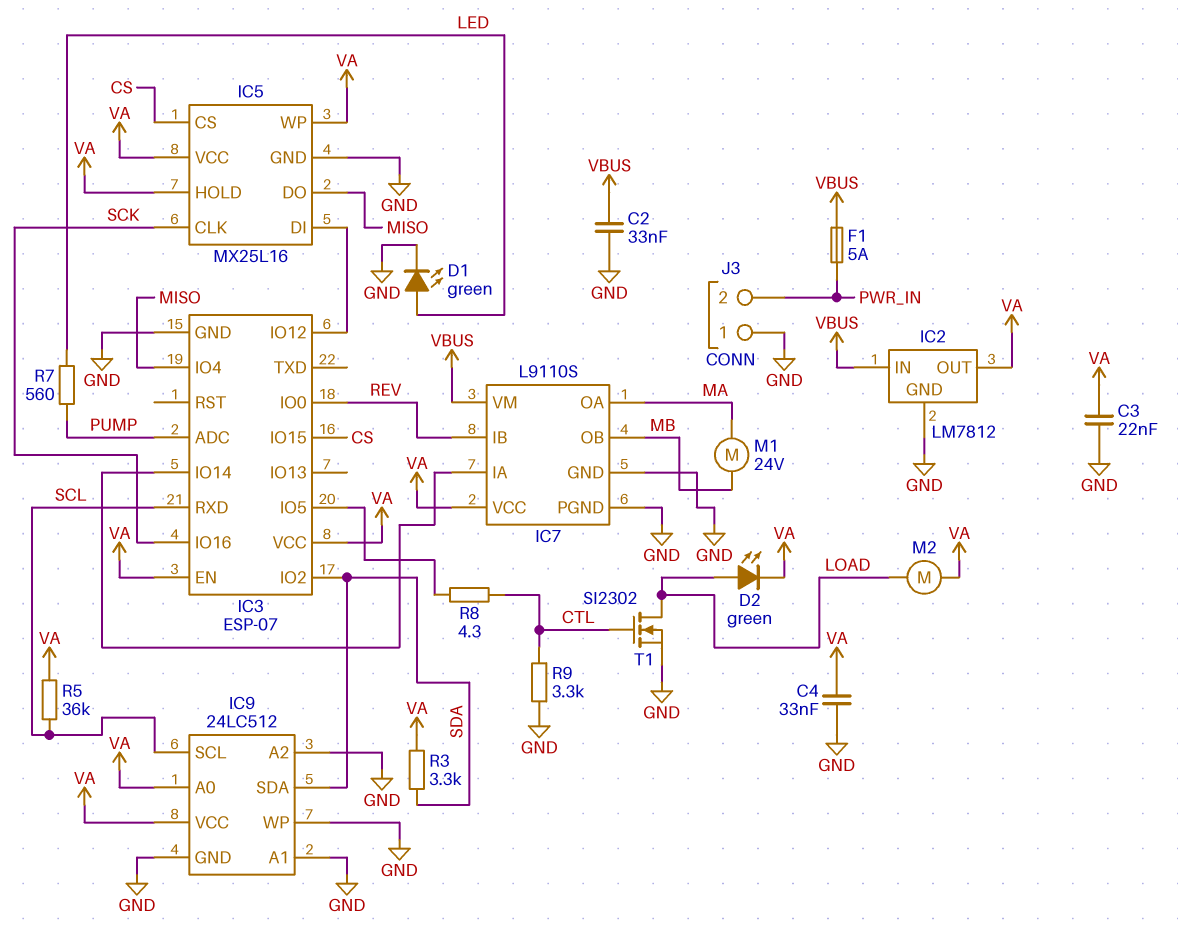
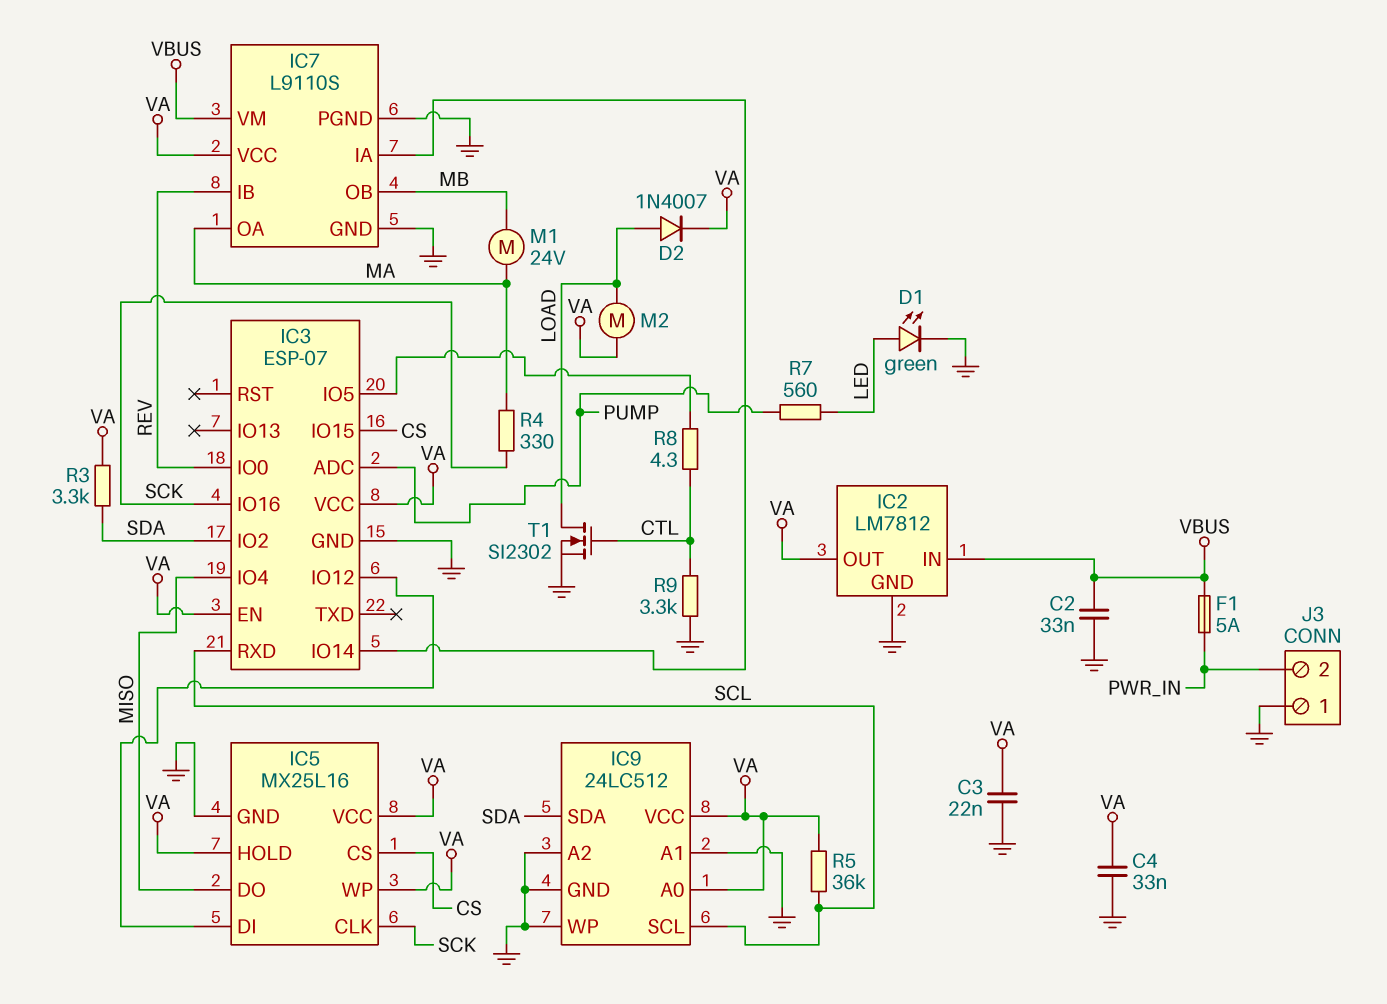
D2: LED green (A LOAD, K VA) -> diode 1N4007 (A LOAD, K VA)
R4: none -> 330 (MA, SCK)

